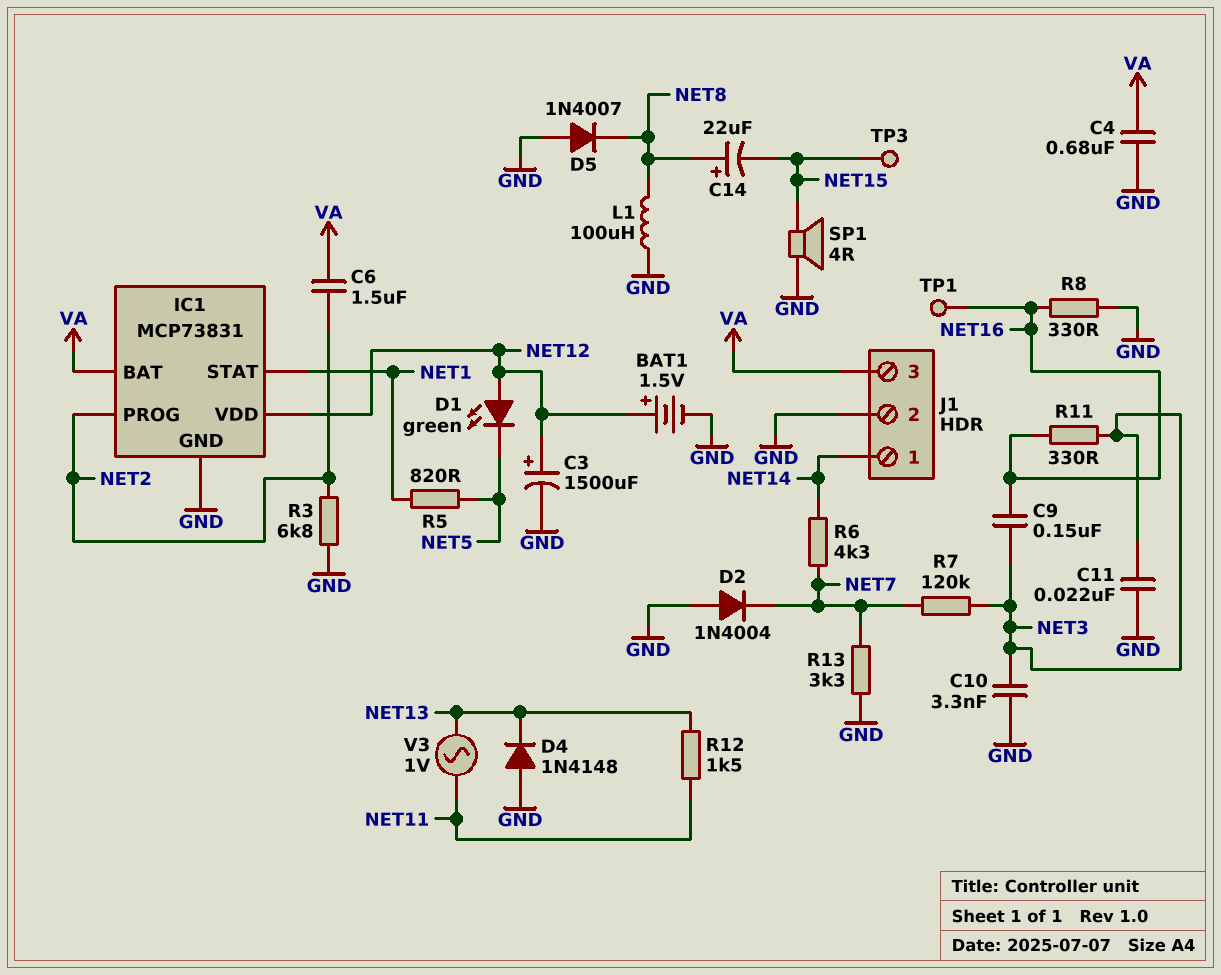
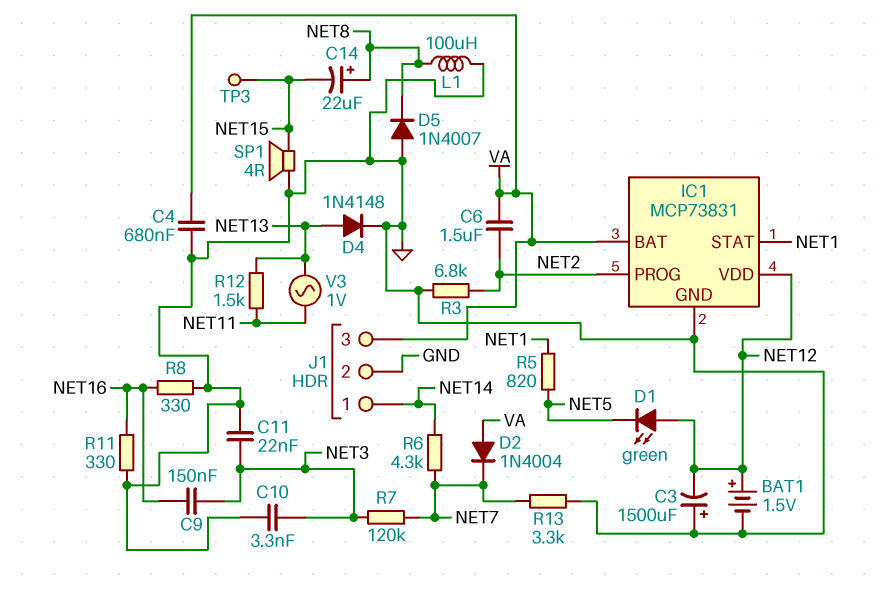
C3: 1500uF (plus NET12, minus GND) -> 1500uF (plus GND, minus NET12)
D2: diode 1N4004 (A GND, K NET7) -> diode 1N4004 (A VA, K NET7)
D4: diode 1N4148 (A GND, K NET13) -> diode 1N4148 (A NET13, K GND)
R11: 330 (NET3, NET16) -> 330 (GND, NET16)
TP1: test point (NET16) -> none

